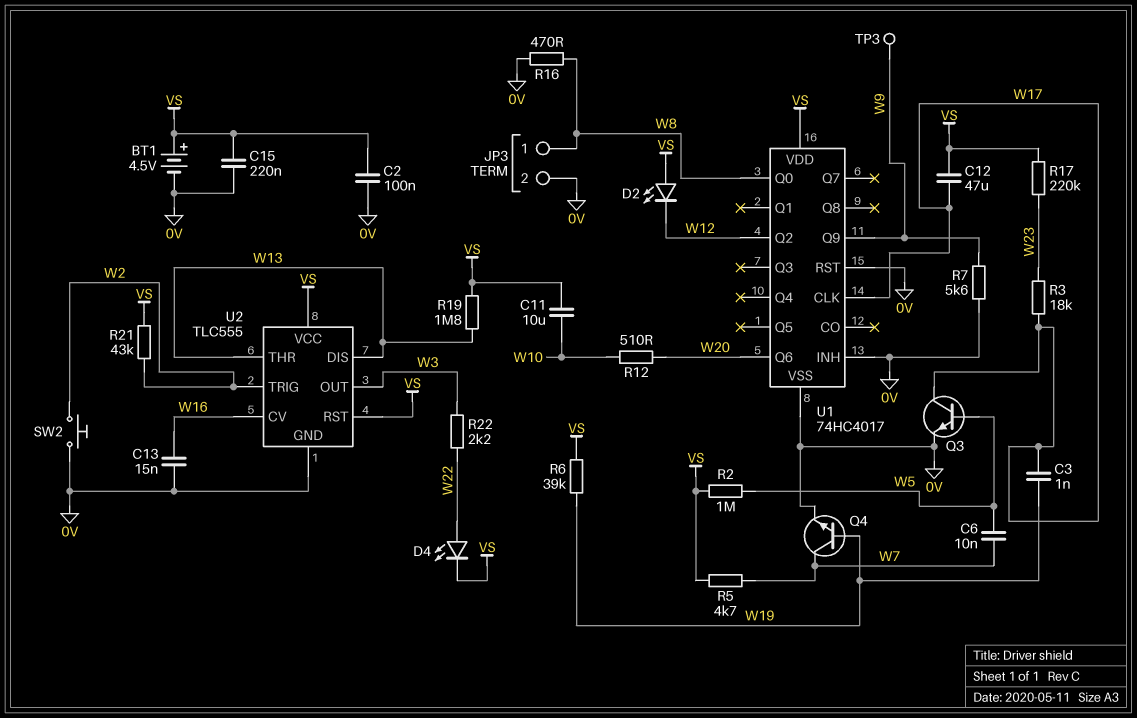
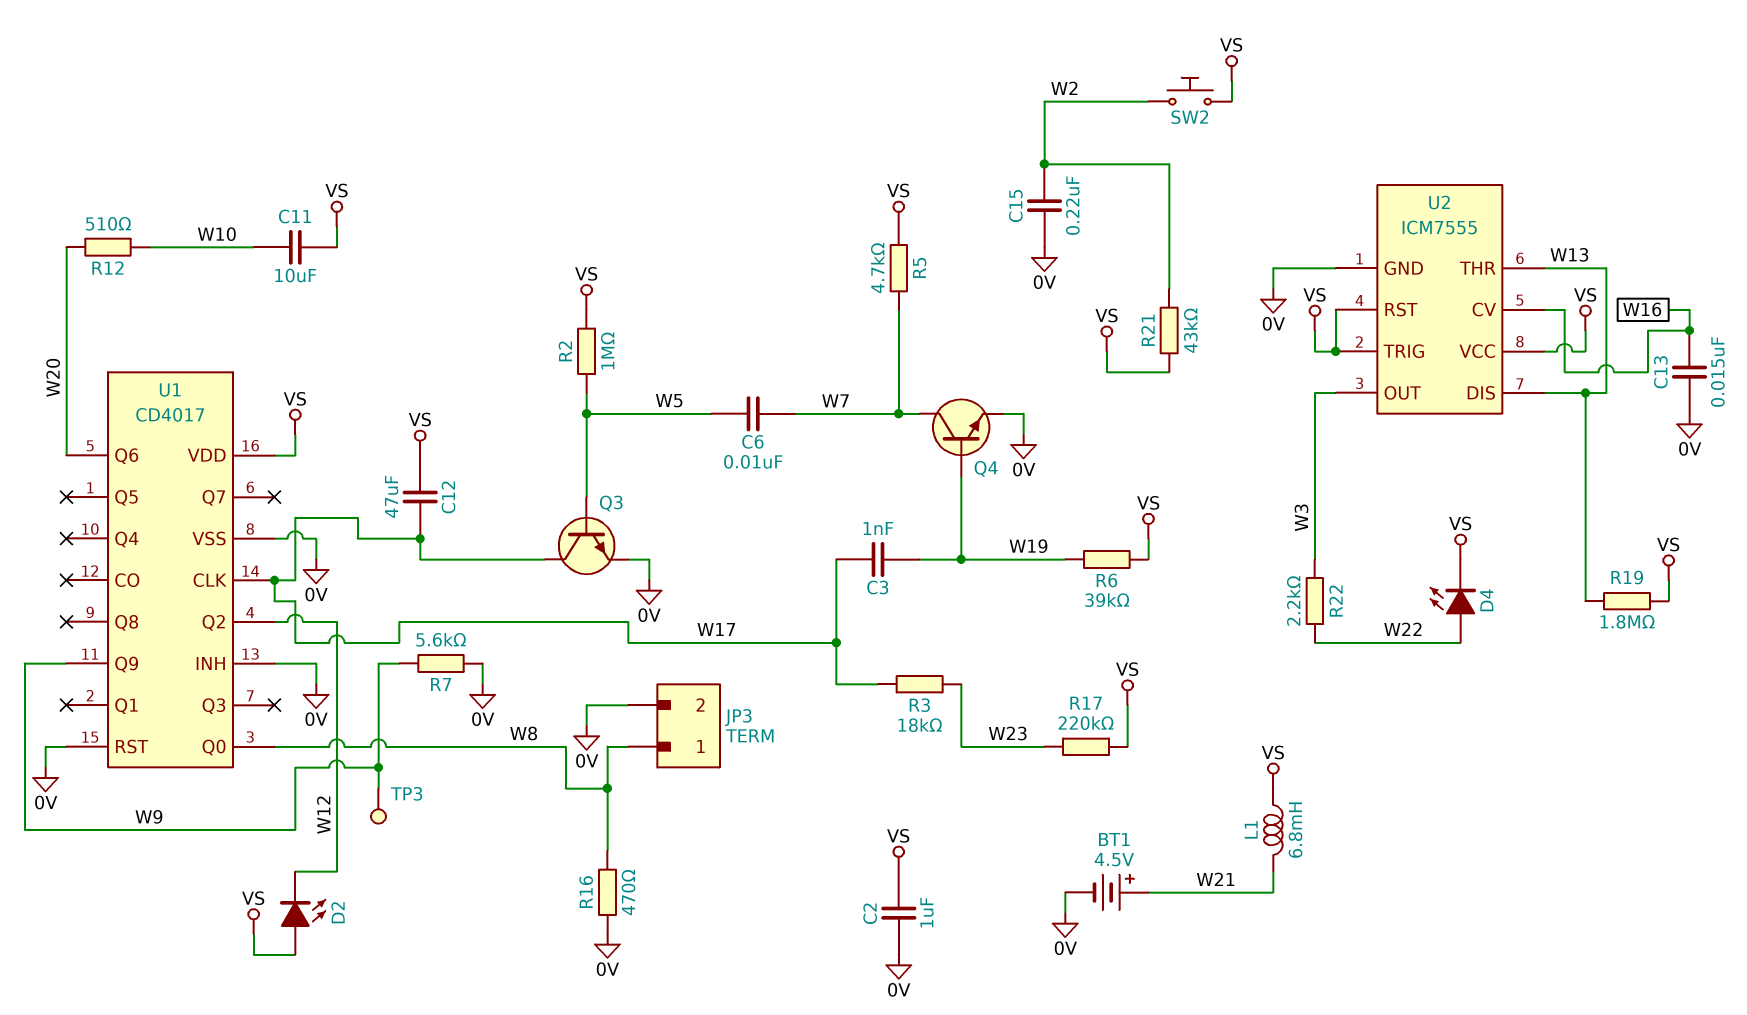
BT1: 4.5V (plus VS, minus 0V) -> 4.5V (plus W21, minus 0V)
C2: 100nF (0V, VS) -> 1uF (0V, VS)
C15: 220nF (0V, VS) -> 220nF (0V, W2)
L1: none -> 6.8mH (VS, W21)
SW2: button (0V, W2) -> button (VS, W2)
U1: 74HC4017 -> CD4017
U2: TLC555 -> ICM7555
U2 pin TRIG: W2 -> VS

